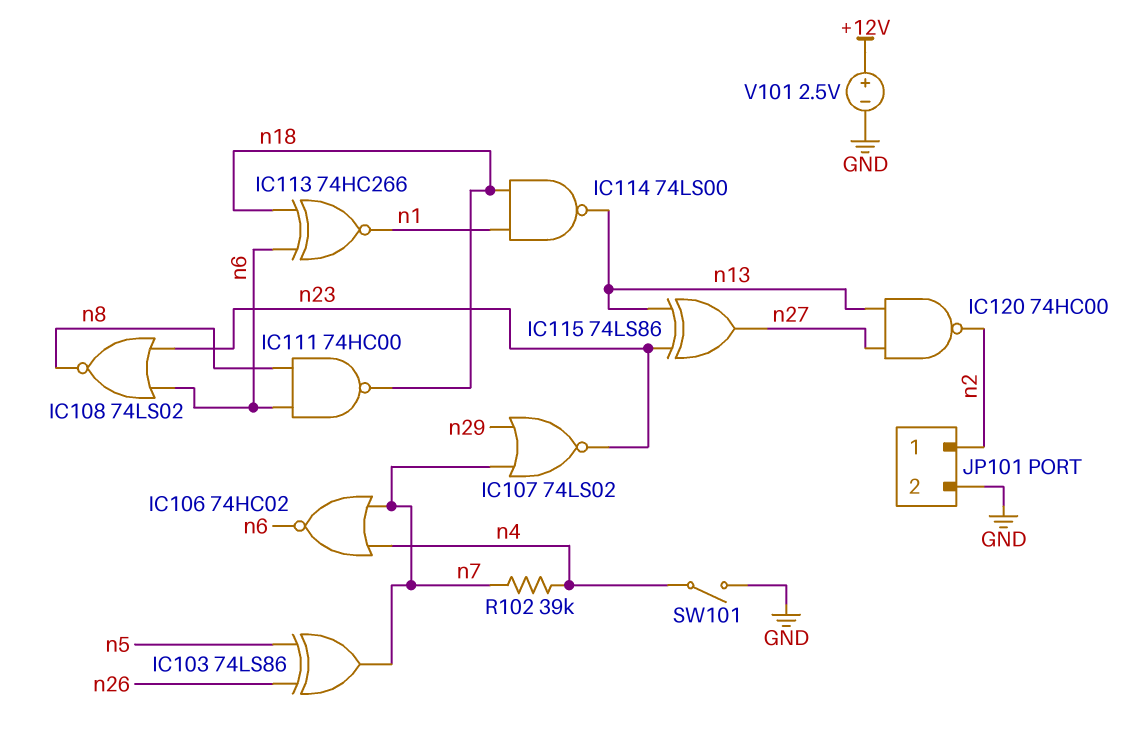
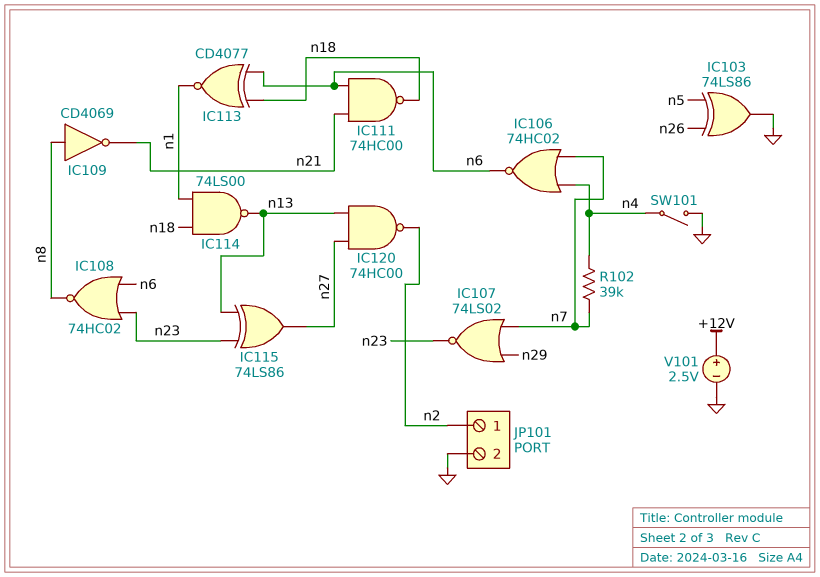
IC103: XOR 74LS86 (in n5, in n26, out n7) -> XOR 74LS86 (in n5, in n26, out GND)
IC108: NOR 74LS02 (in n6, in n23, out n8) -> NOR 74HC02 (in n6, in n23, out n8)
IC109: none -> NOT CD4069 (in n8, out n21)
IC111: NAND 74HC00 (in n6, in n8, out n18) -> NAND 74HC00 (in n6, in n21, out n18)
IC113: XNOR 74HC266 (in n6, in n18, out n1) -> XNOR CD4077 (in n6, in n18, out n1)

